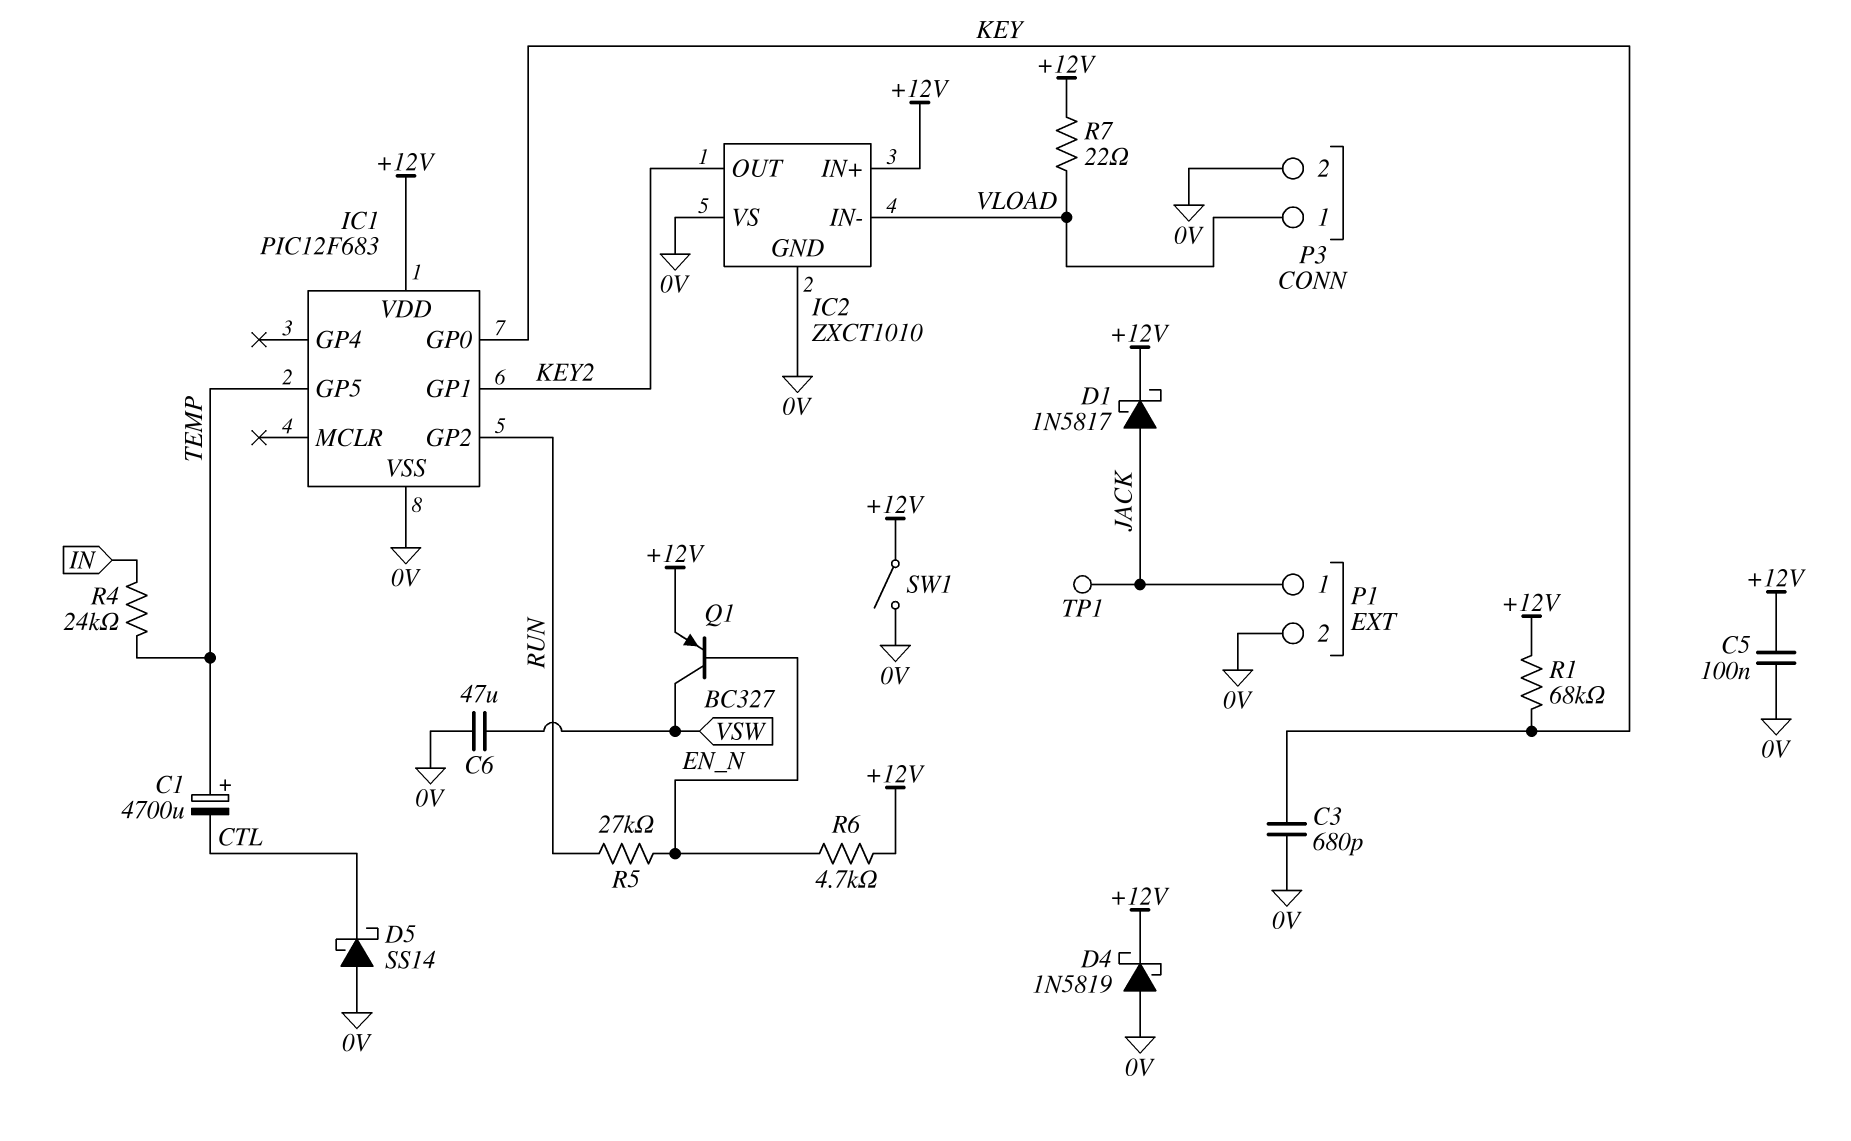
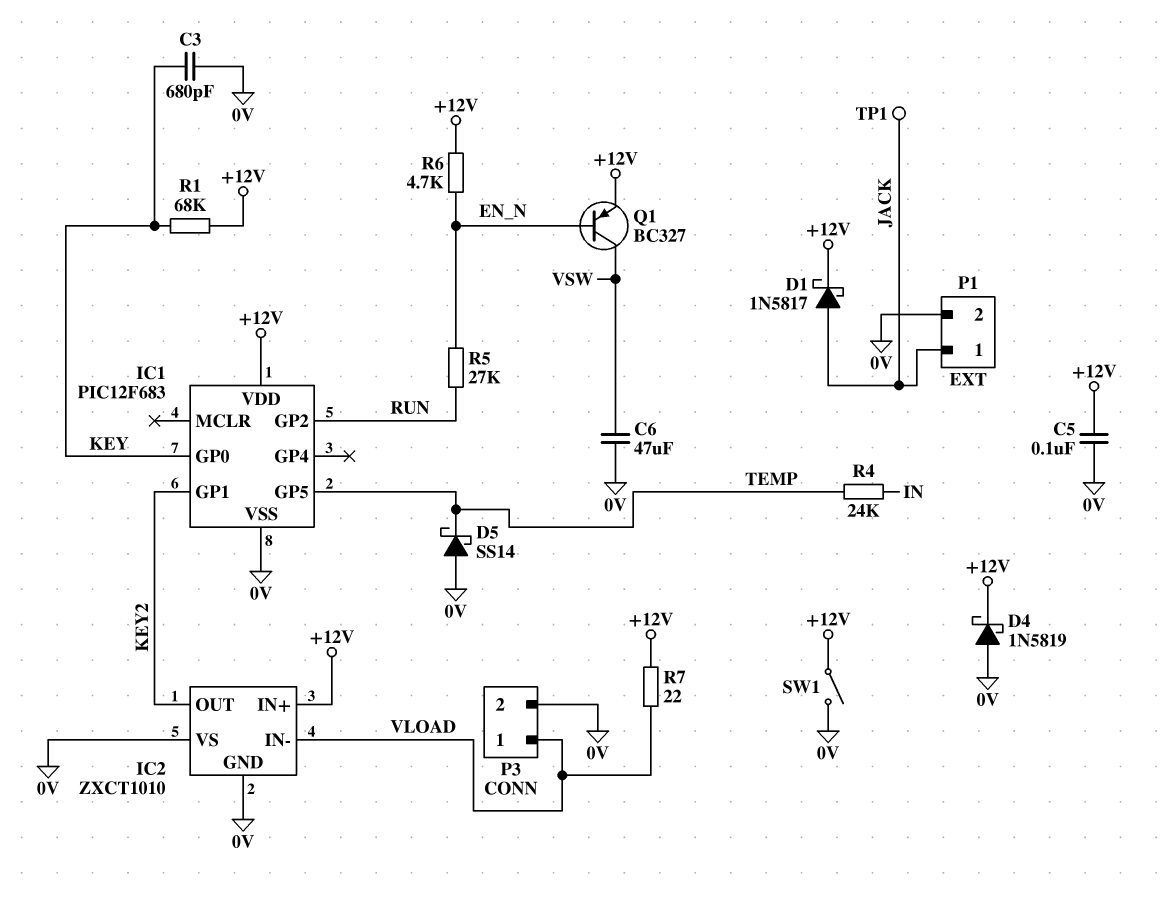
C1: 4700uF (plus TEMP, minus CTL) -> none
D5: schottky SS14 (A 0V, K CTL) -> schottky SS14 (A 0V, K TEMP)

